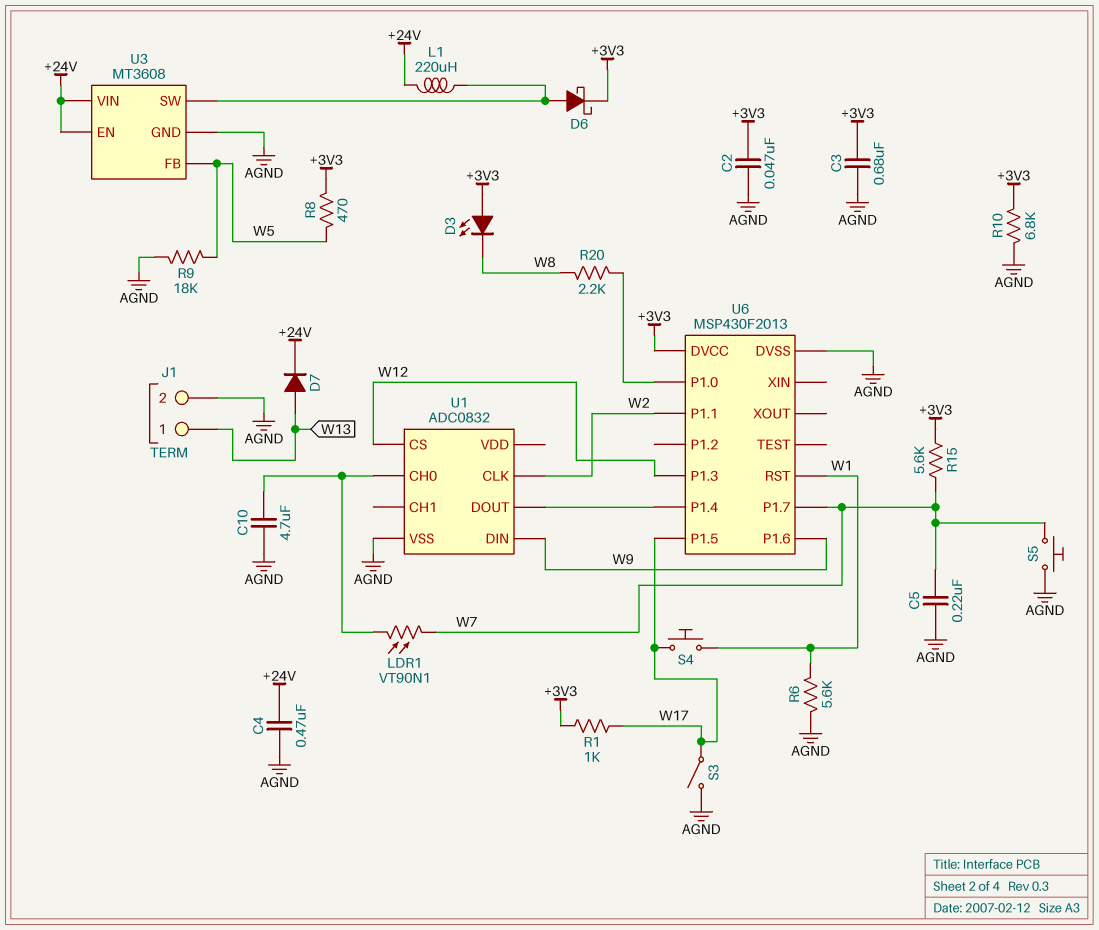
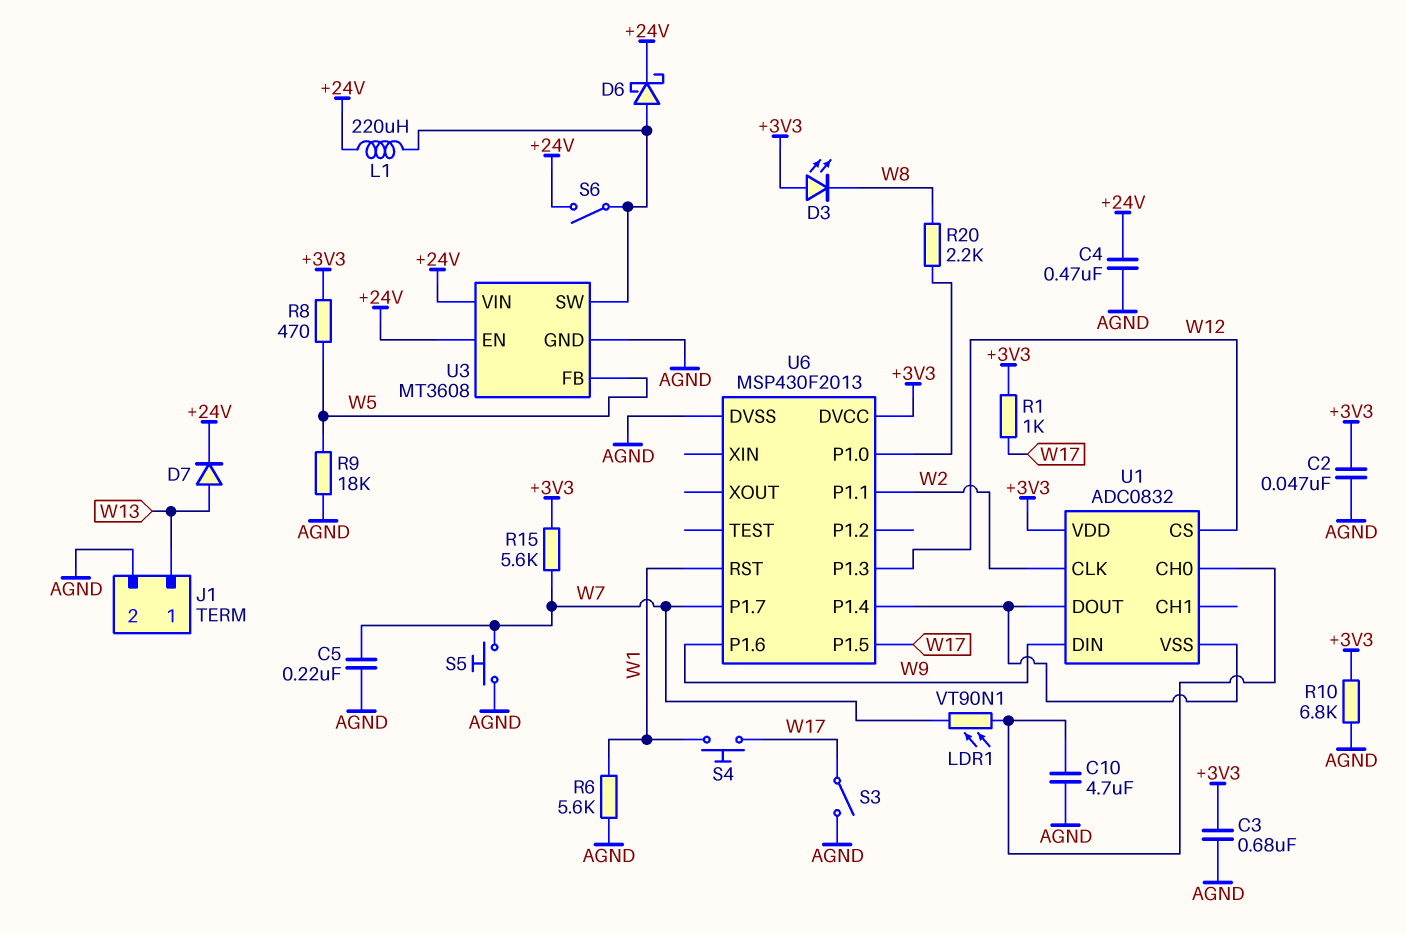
D6: schottky (A U3/SW, K +3V3) -> schottky (A U3/SW, K +24V)
S6: none -> switch (+24V, U3/SW)
U1 pin VDD: none -> +3V3
U1 pin VSS: AGND -> U1/DOUT

